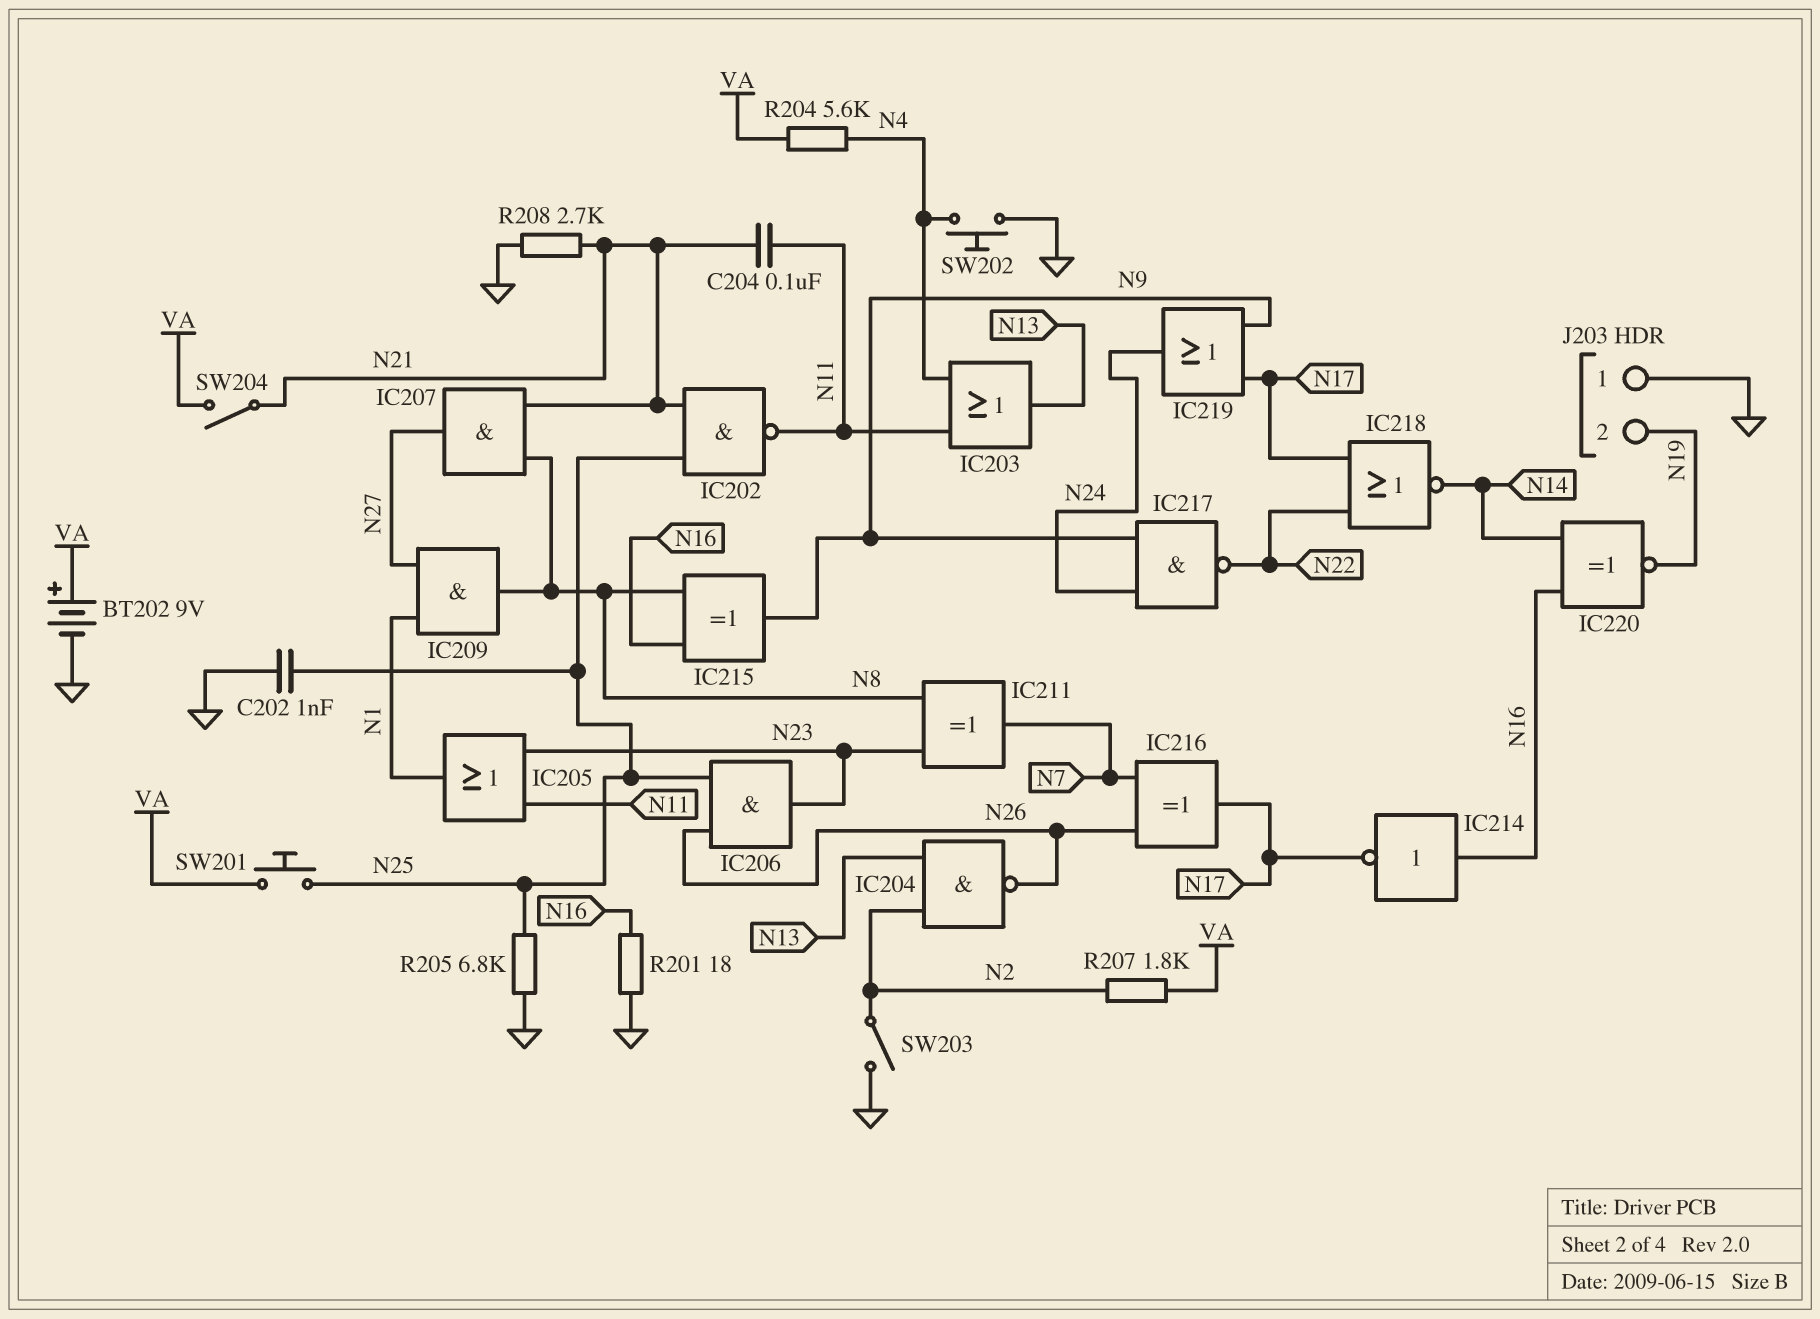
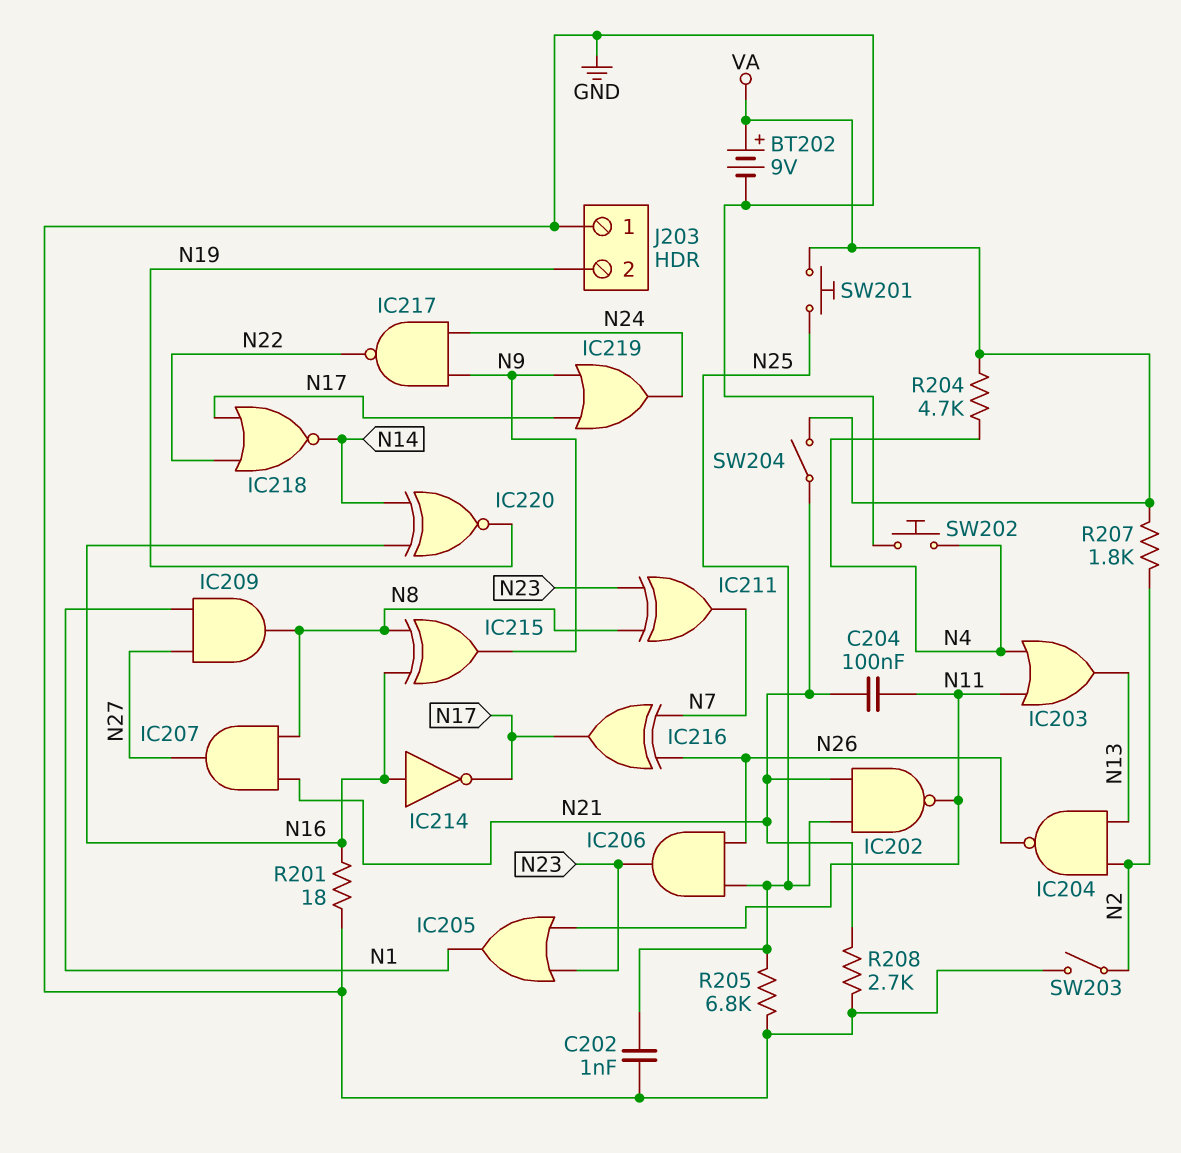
R204: 5.6k (N4, VA) -> 4.7k (N4, VA)

